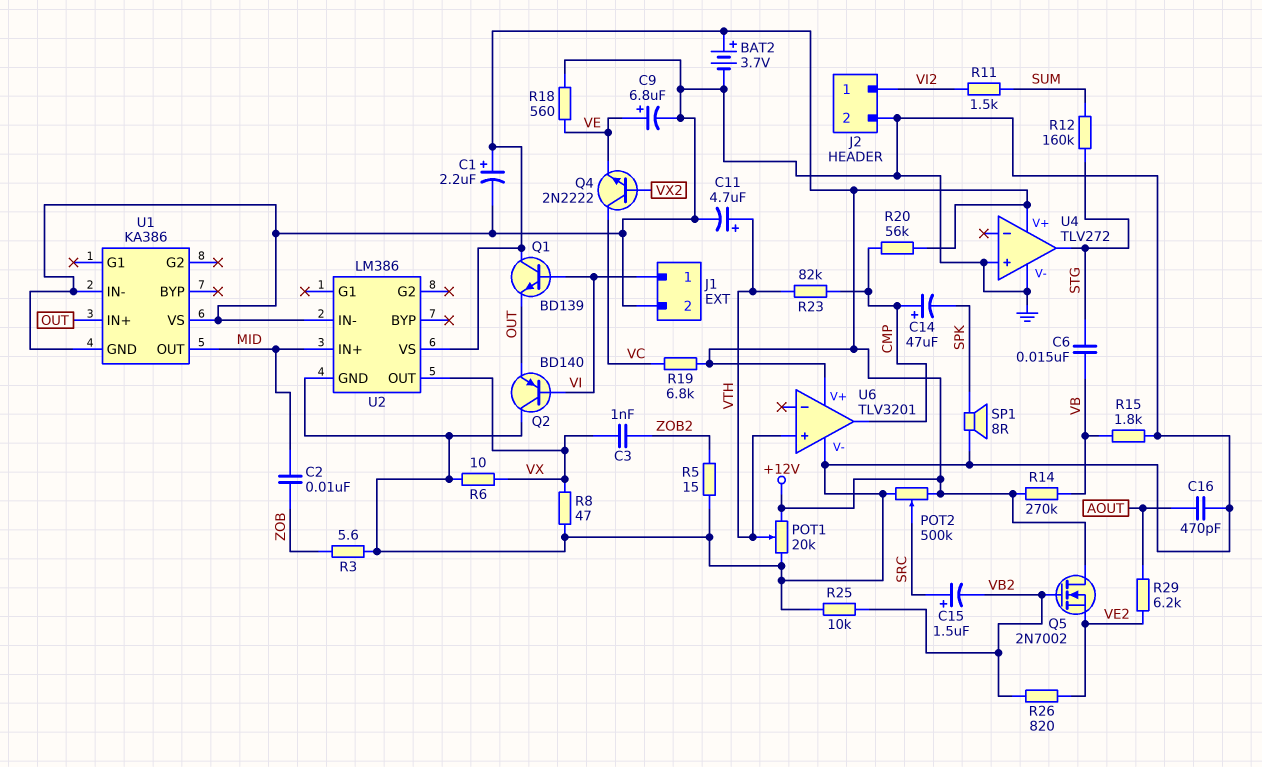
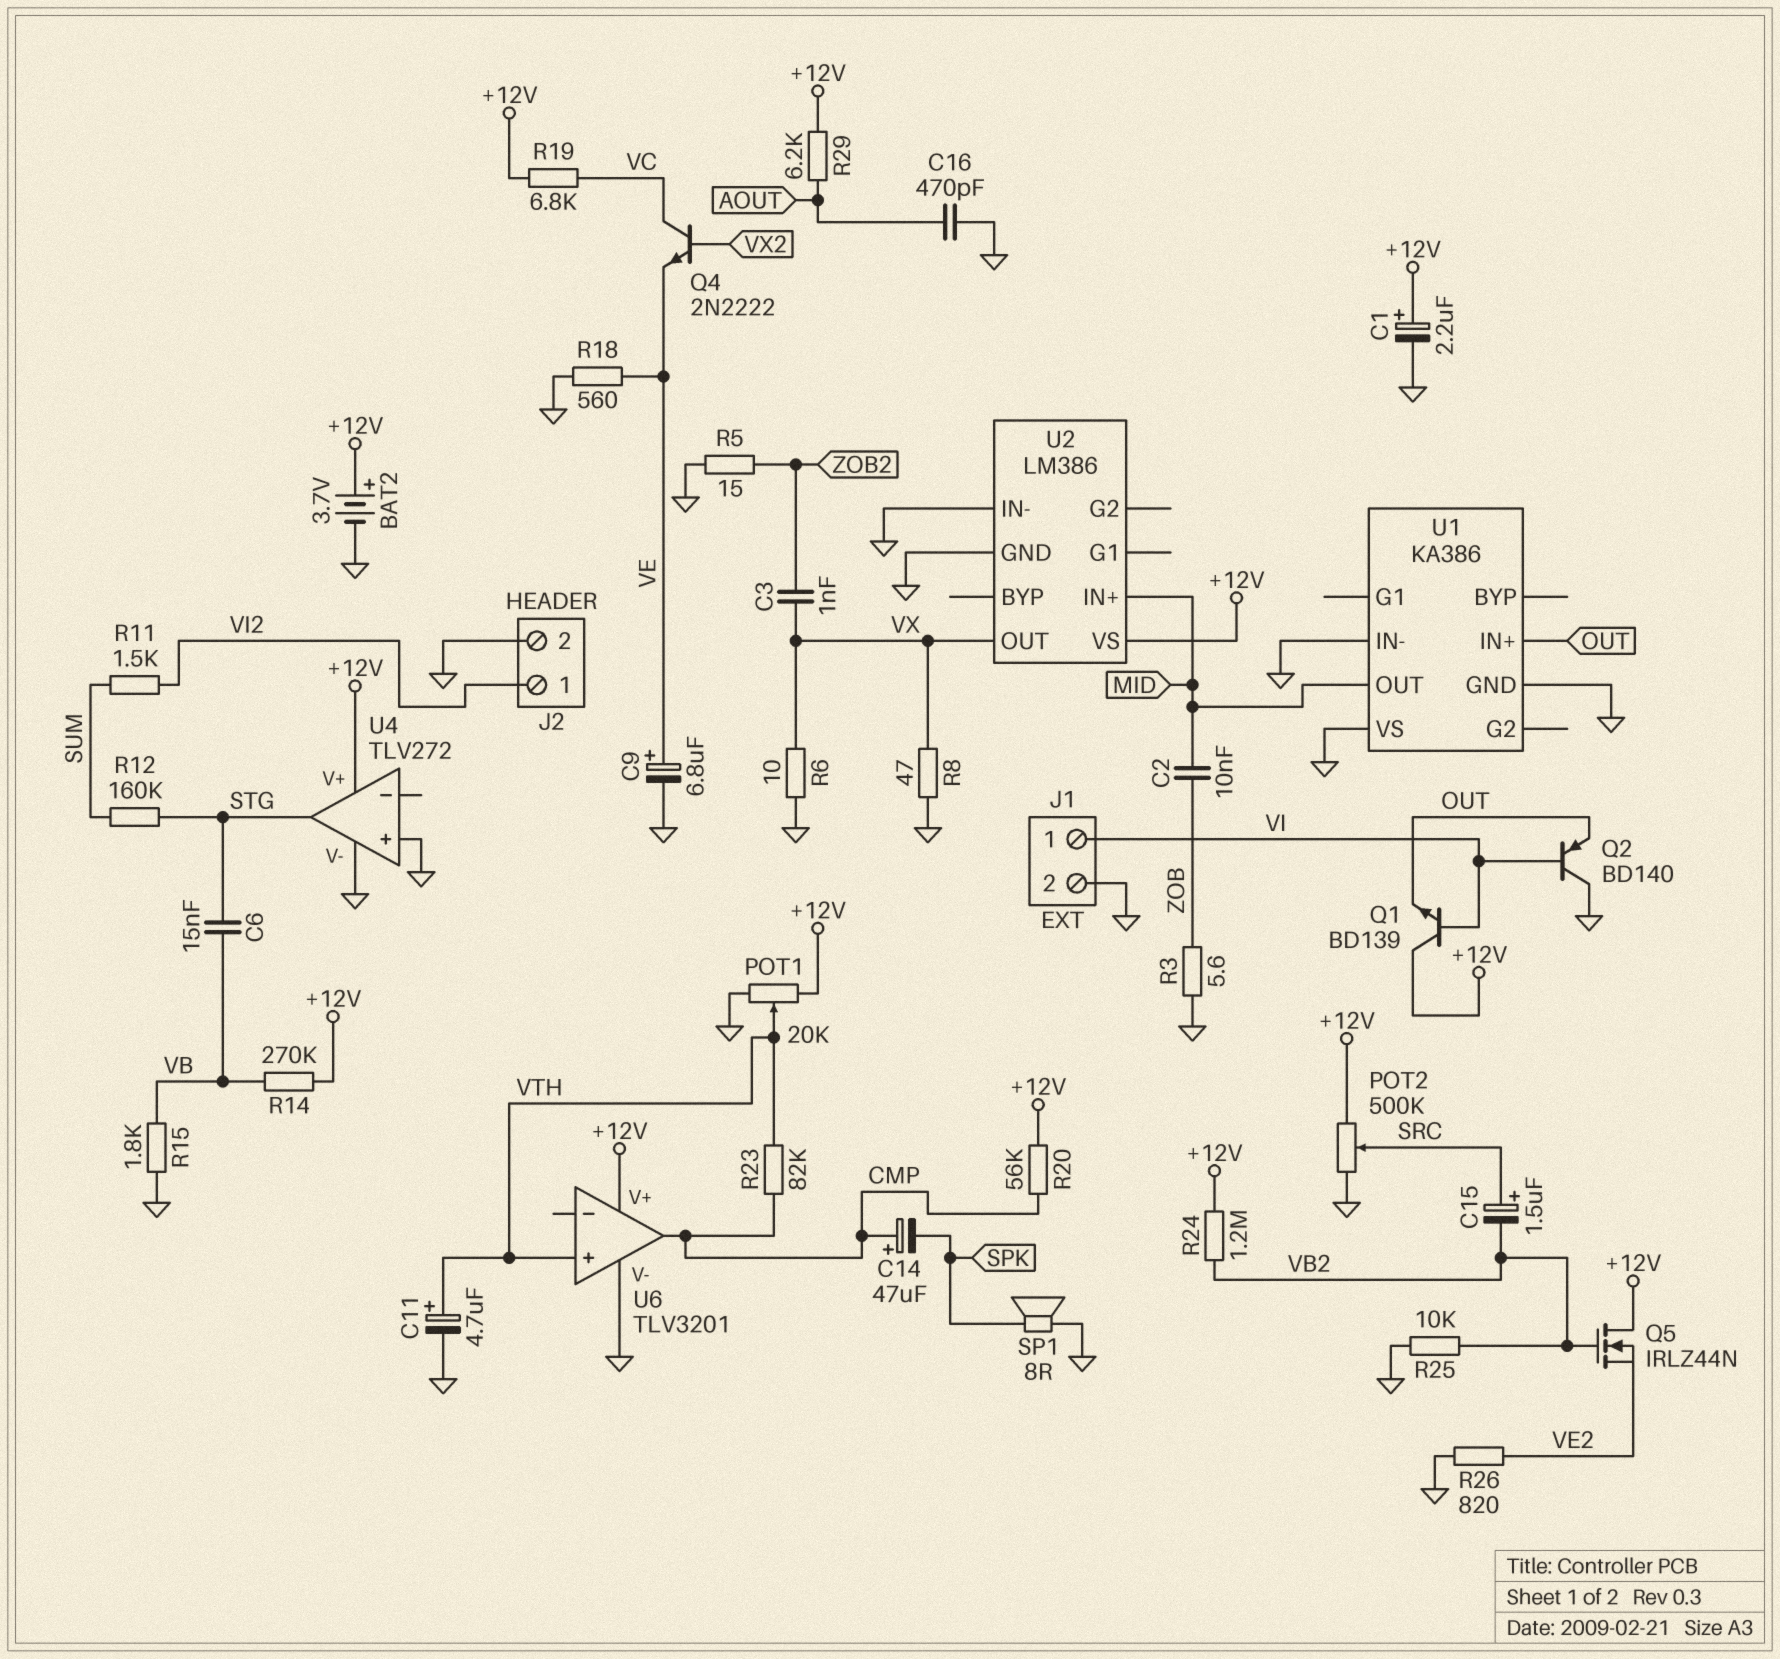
Q5: NMOS 2N7002 (G VB2, D +12V, S VE2) -> NMOS IRLZ44N (G VB2, D +12V, S VE2)
R24: none -> 1.2M (+12V, VB2)
R26: 820 (VB2, VE2) -> 820 (GND, VE2)
R29: 6.2k (AOUT, VE2) -> 6.2k (+12V, AOUT)

